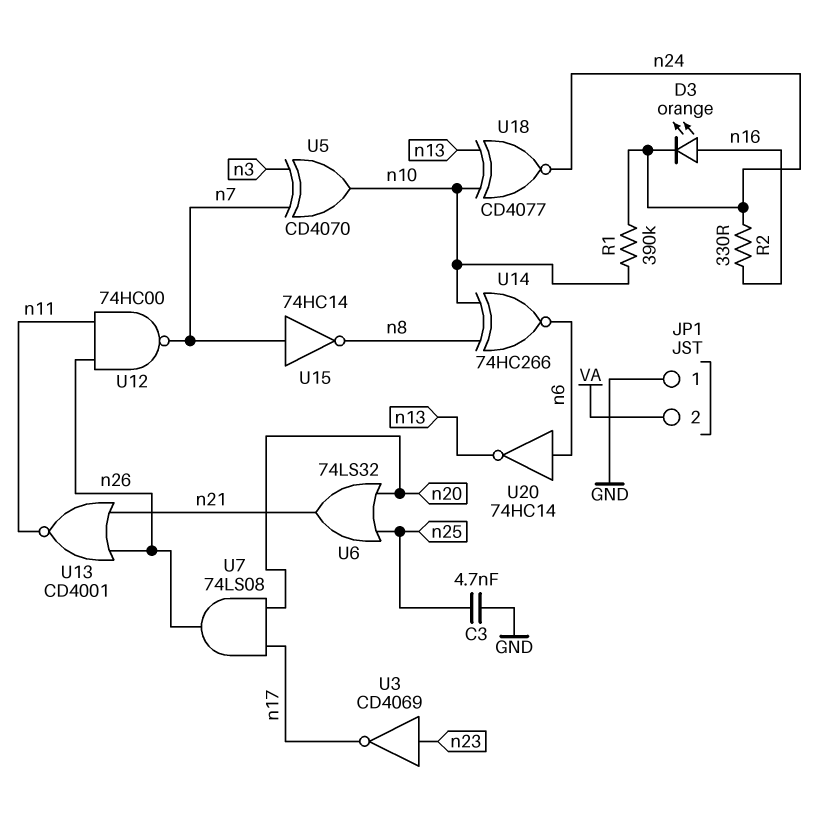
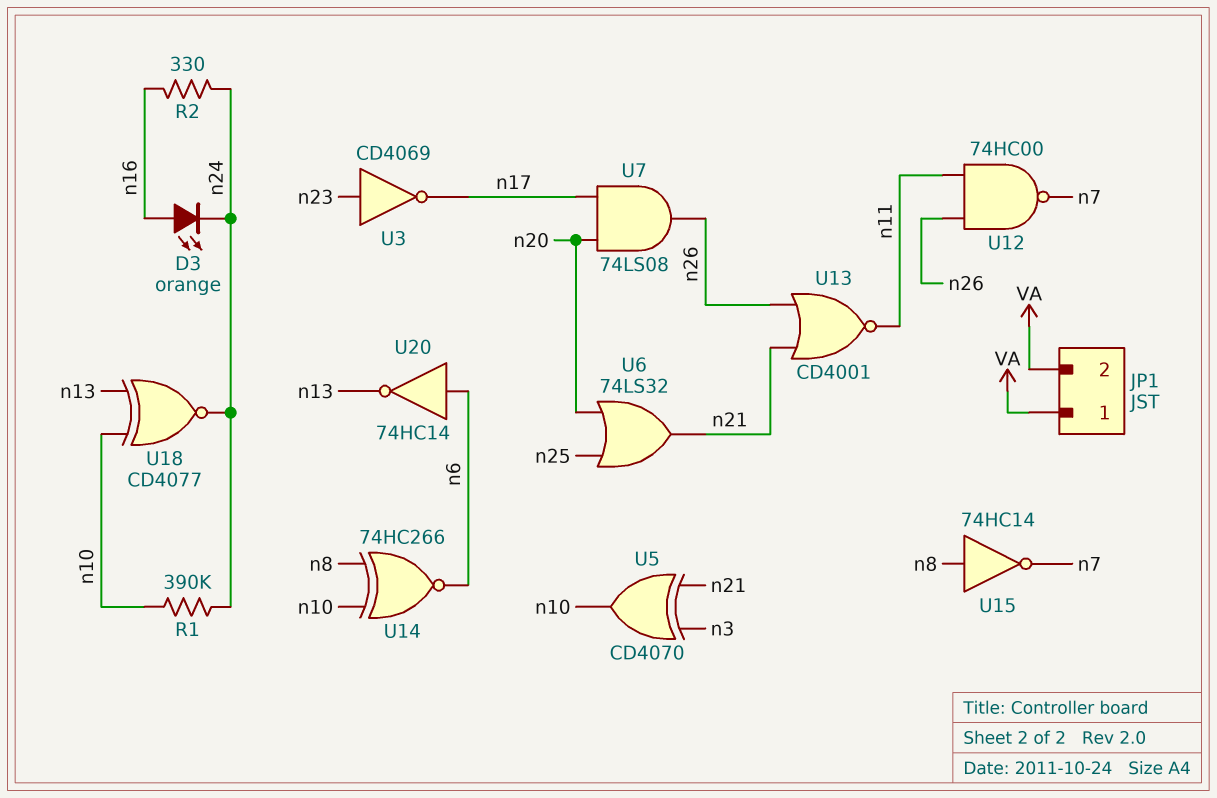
C3: 4.7nF (GND, n25) -> none
JP1 pin 1: GND -> VA
U5: XOR CD4070 (in n3, in n7, out n10) -> XOR CD4070 (in n3, in n21, out n10)
U15: NOT 74HC14 (in n7, out n8) -> NOT 74HC14 (in n8, out n7)

